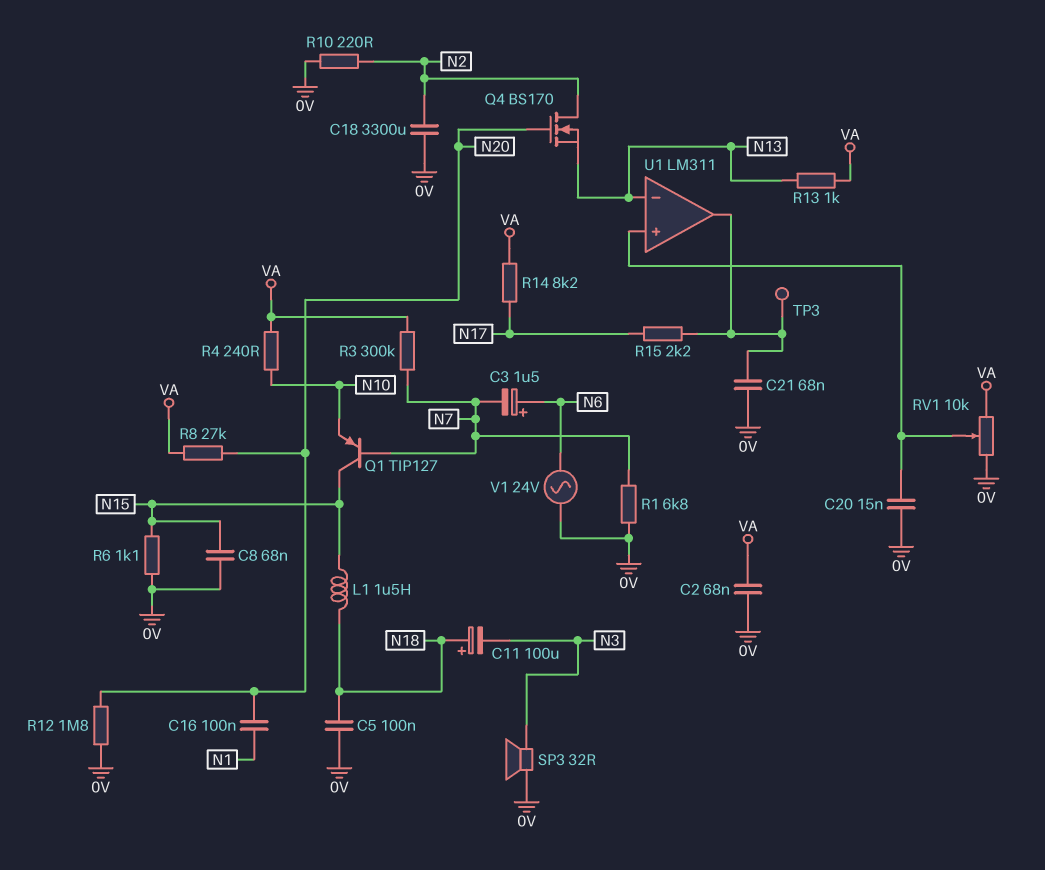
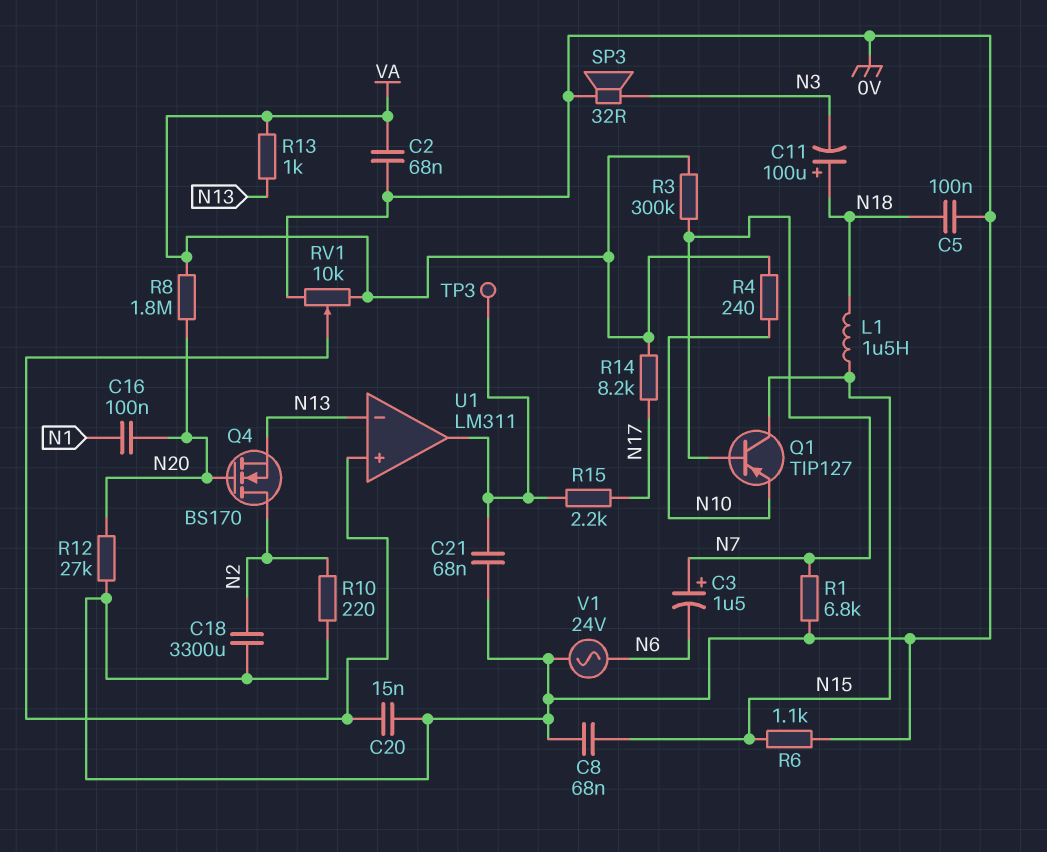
C3: 1.5uF (plus N6, minus N7) -> 1.5uF (plus N7, minus N6)
R8: 27k (N20, VA) -> 1.8M (N20, VA)
R12: 1.8M (0V, N20) -> 27k (0V, N20)

